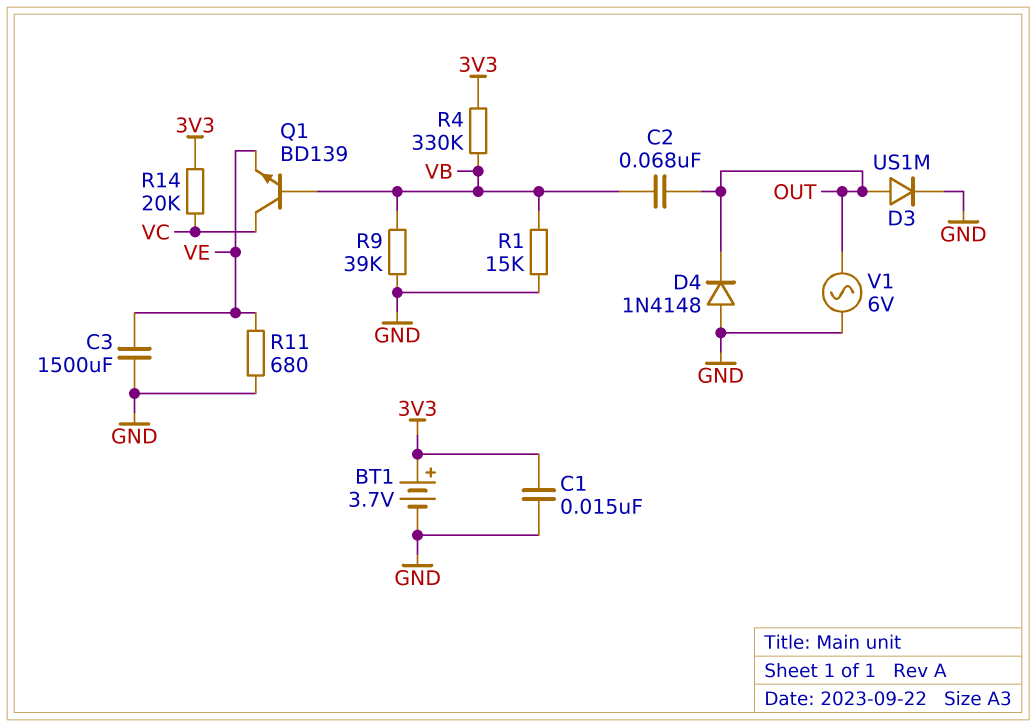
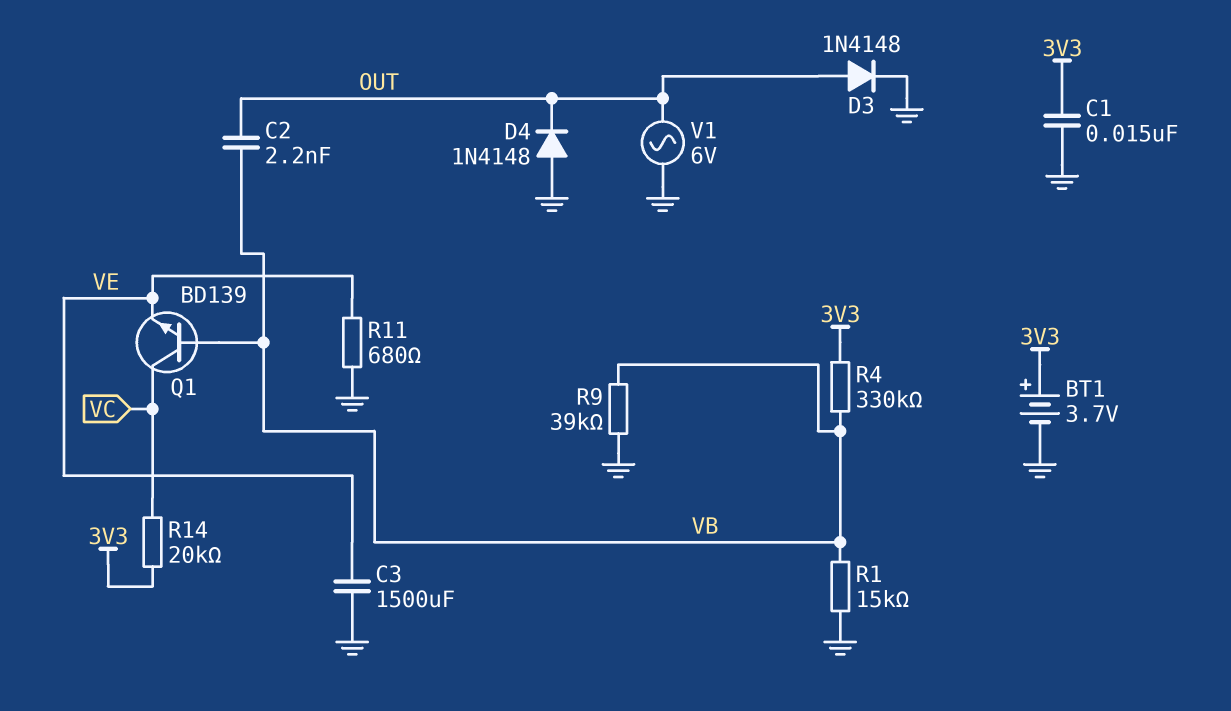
C2: 68nF (OUT, VB) -> 2.2nF (OUT, VB)
D3: diode US1M (A OUT, K GND) -> diode 1N4148 (A OUT, K GND)

